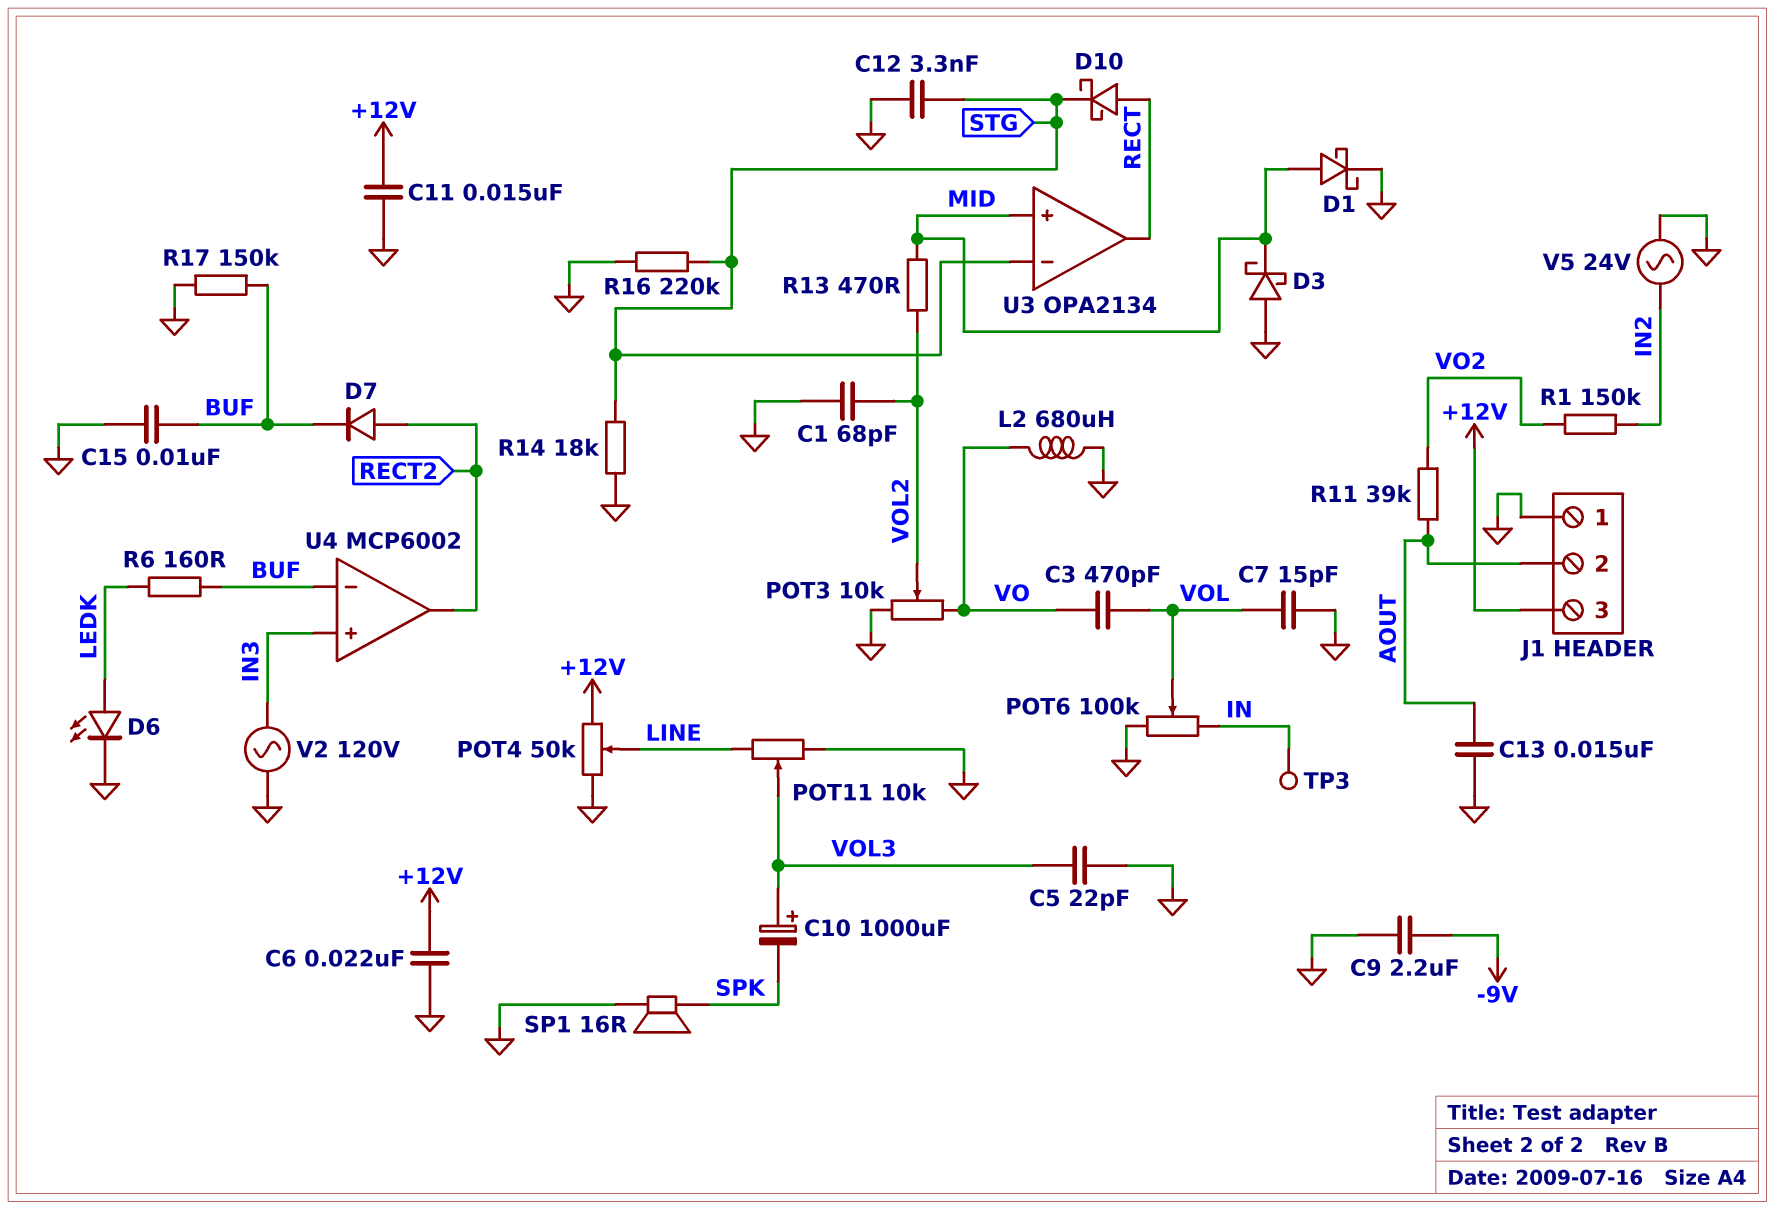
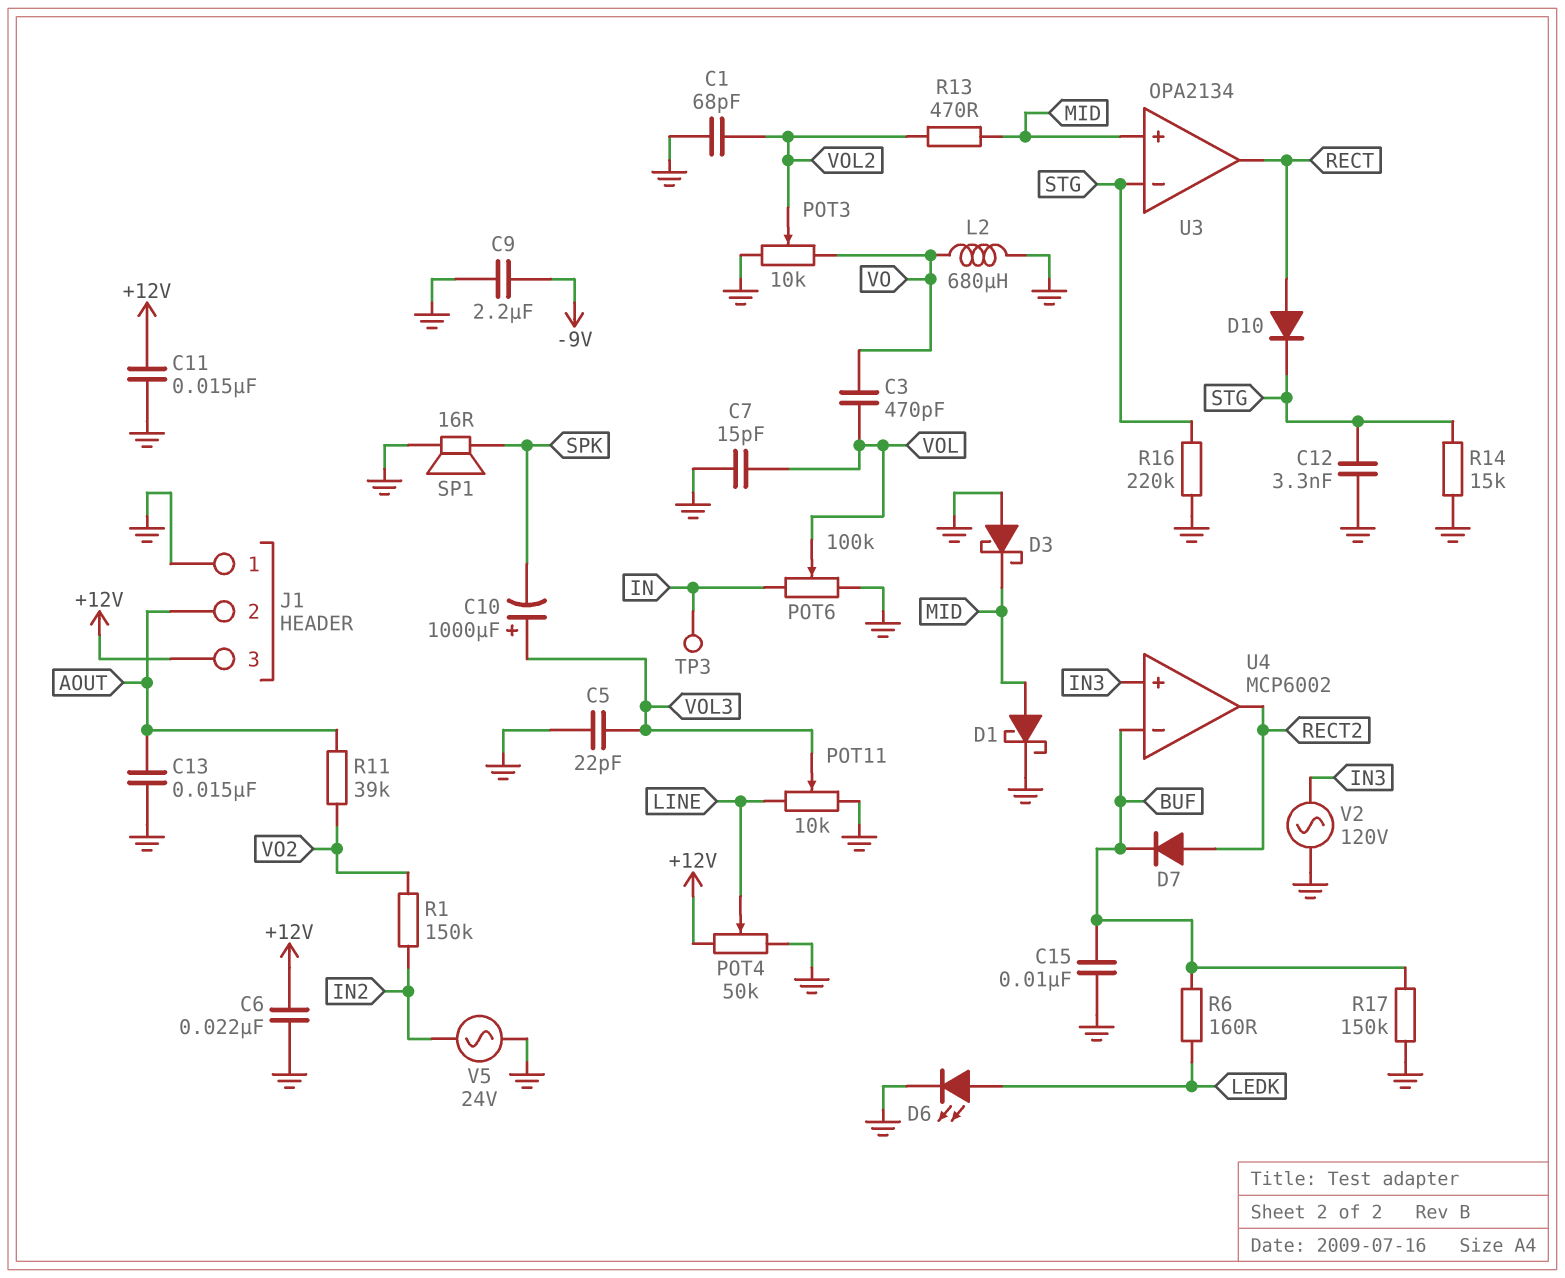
D10: schottky (A RECT, K STG) -> diode (A RECT, K STG)
R14: 18k (GND, STG) -> 15k (GND, STG)

